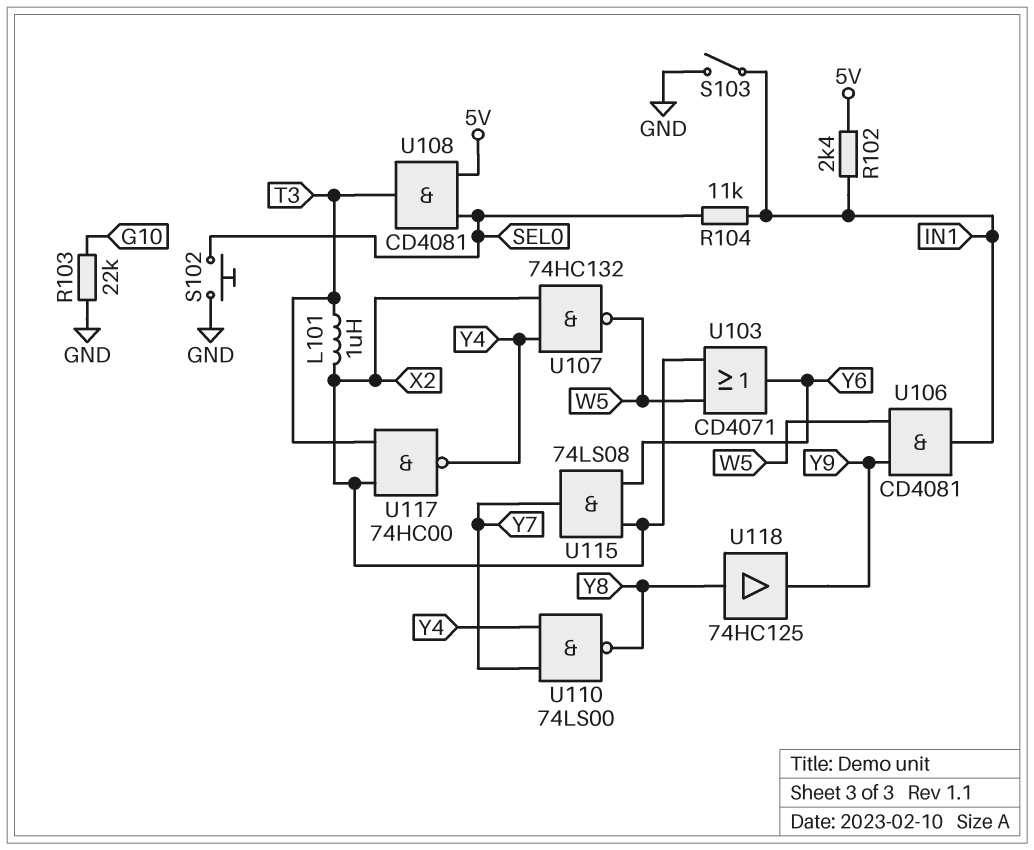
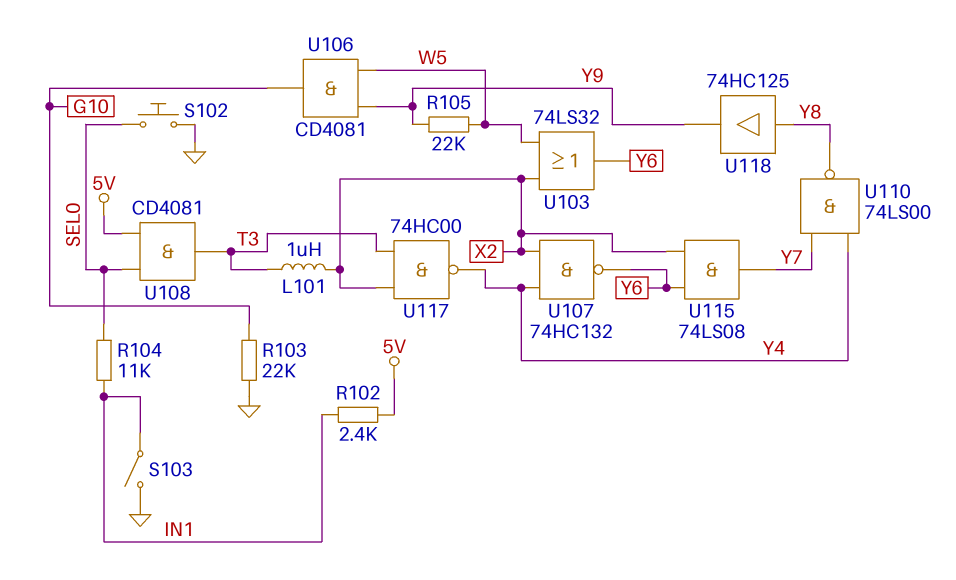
R105: none -> 22k (W5, Y9)
U103: OR CD4071 (in W5, in X2, out Y6) -> OR 74LS32 (in W5, in X2, out Y6)
U106: AND CD4081 (in W5, in Y9, out IN1) -> AND CD4081 (in W5, in Y9, out G10)
U107: NAND 74HC132 (in X2, in Y4, out W5) -> NAND 74HC132 (in X2, in Y4, out Y6)

